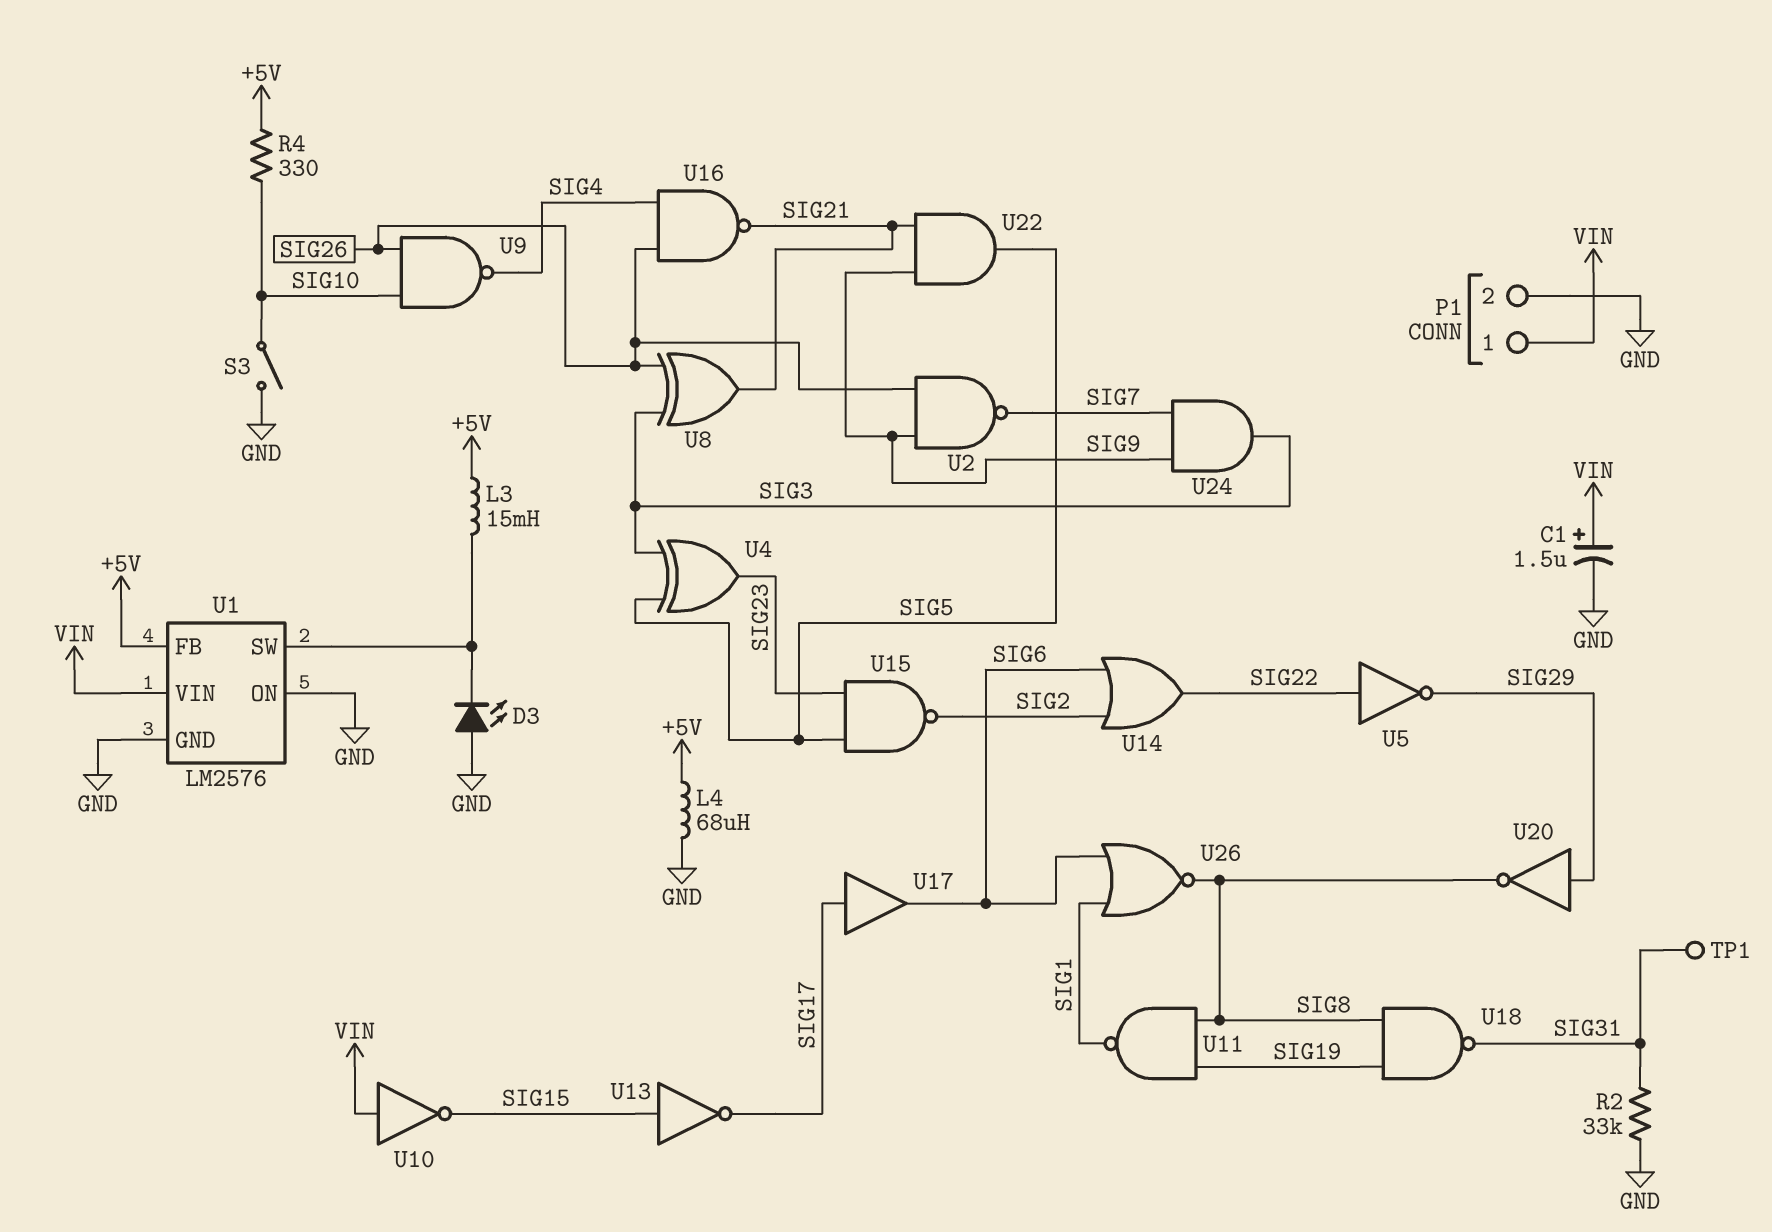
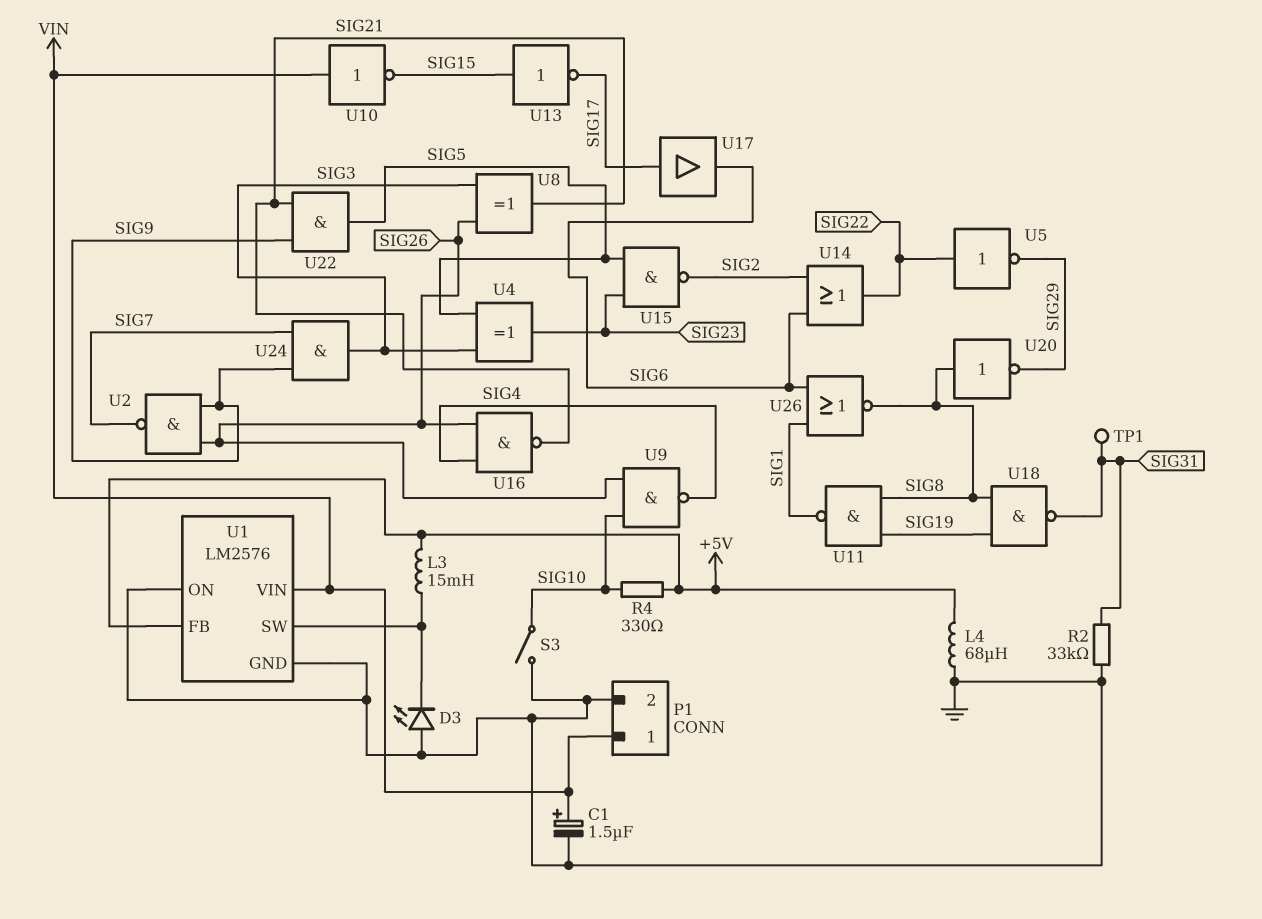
U20: NOT (in SIG29, out SIG8) -> NOT (in SIG8, out SIG29)

